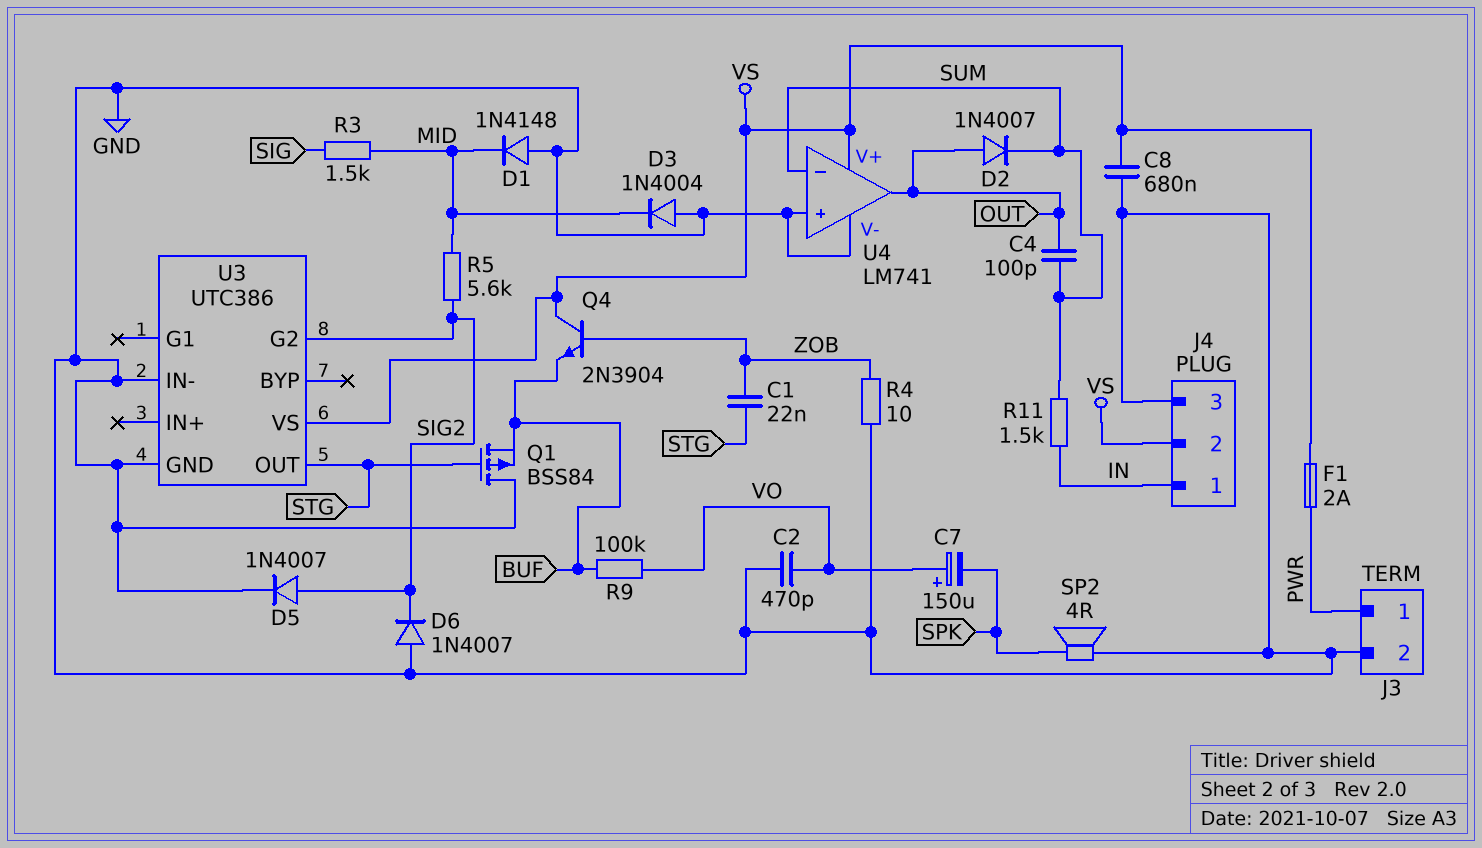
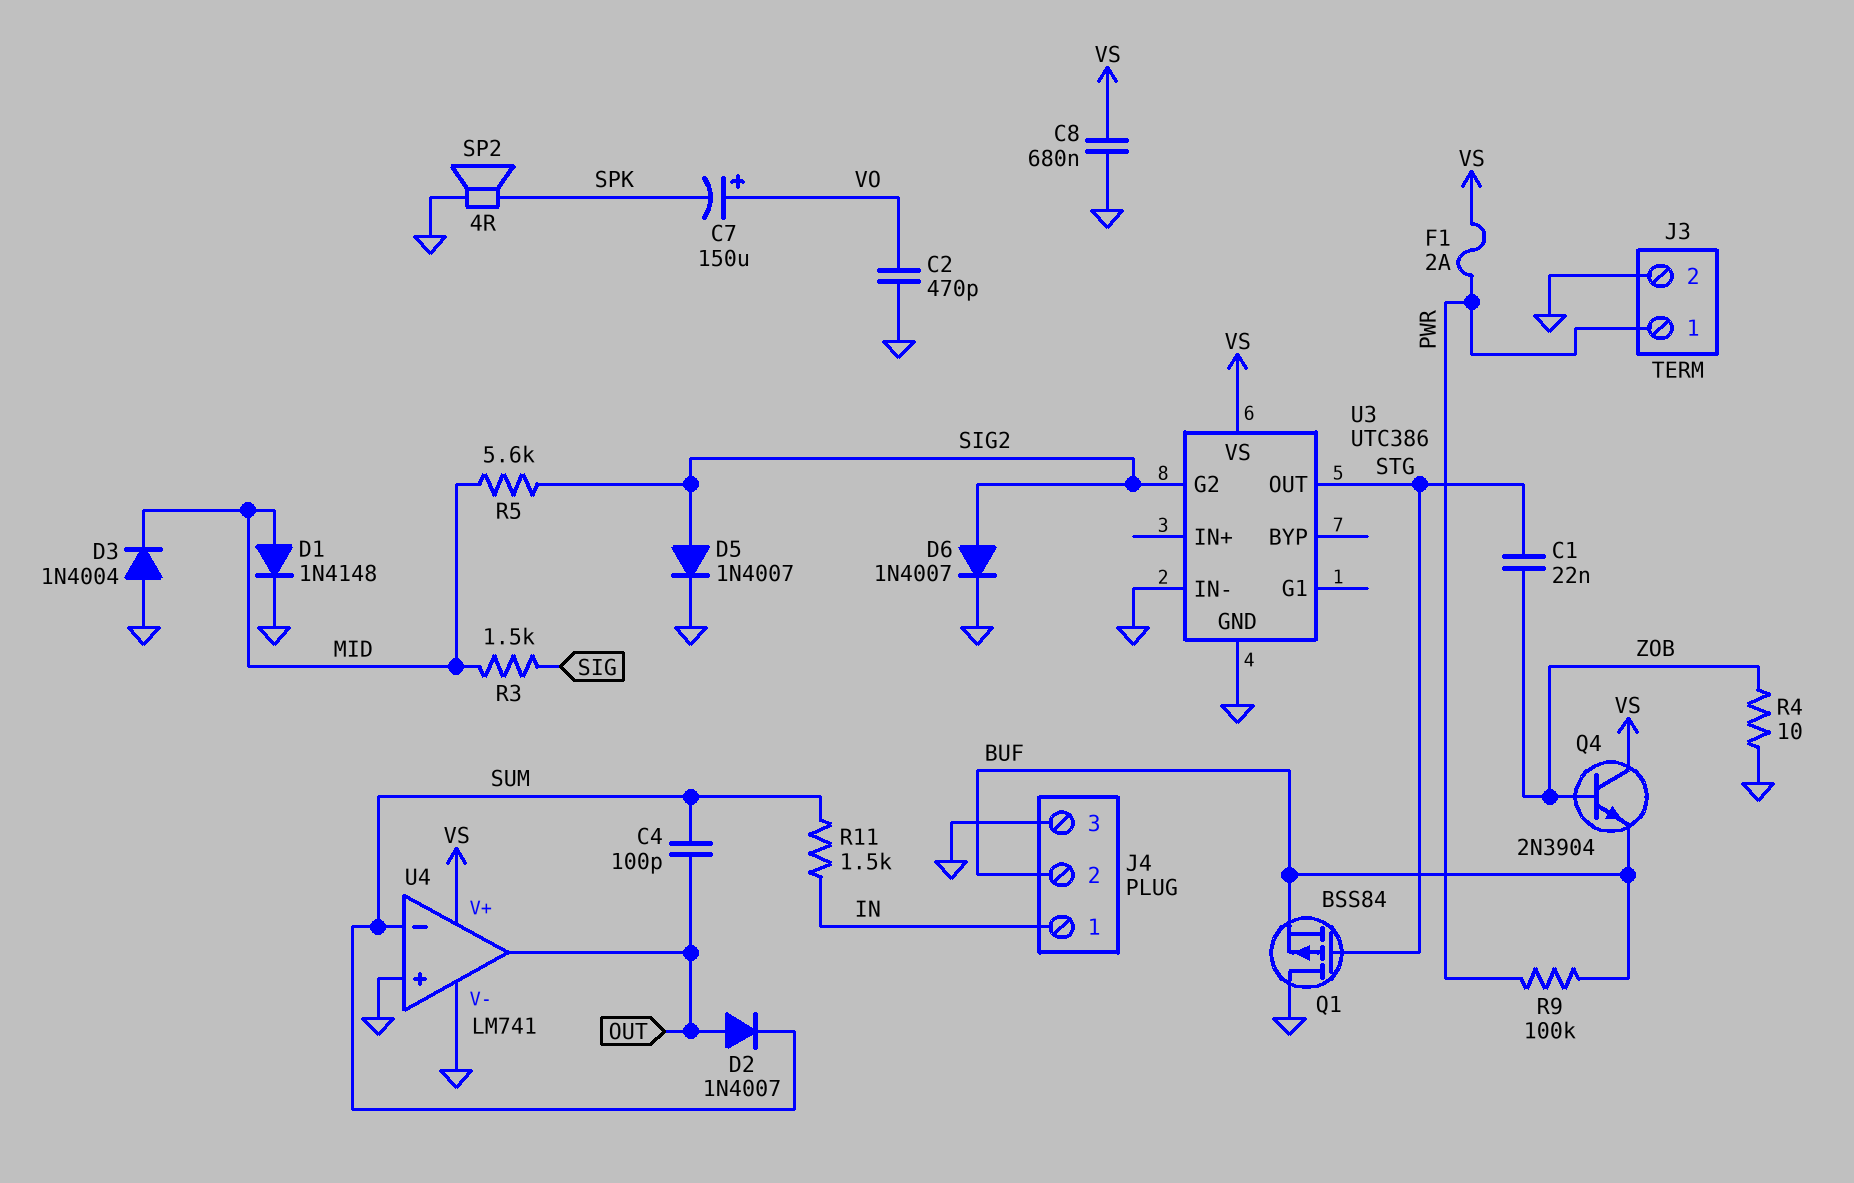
D1: diode 1N4148 (A GND, K MID) -> diode 1N4148 (A MID, K GND)
D6: diode 1N4007 (A GND, K SIG2) -> diode 1N4007 (A SIG2, K GND)
J4 pin 2: VS -> BUF
R9: 100k (BUF, VO) -> 100k (BUF, PWR)

